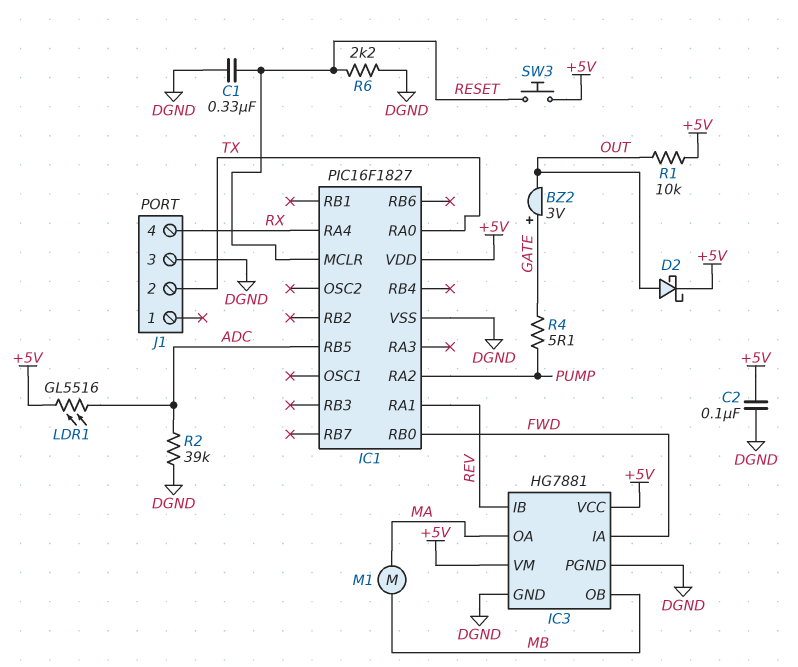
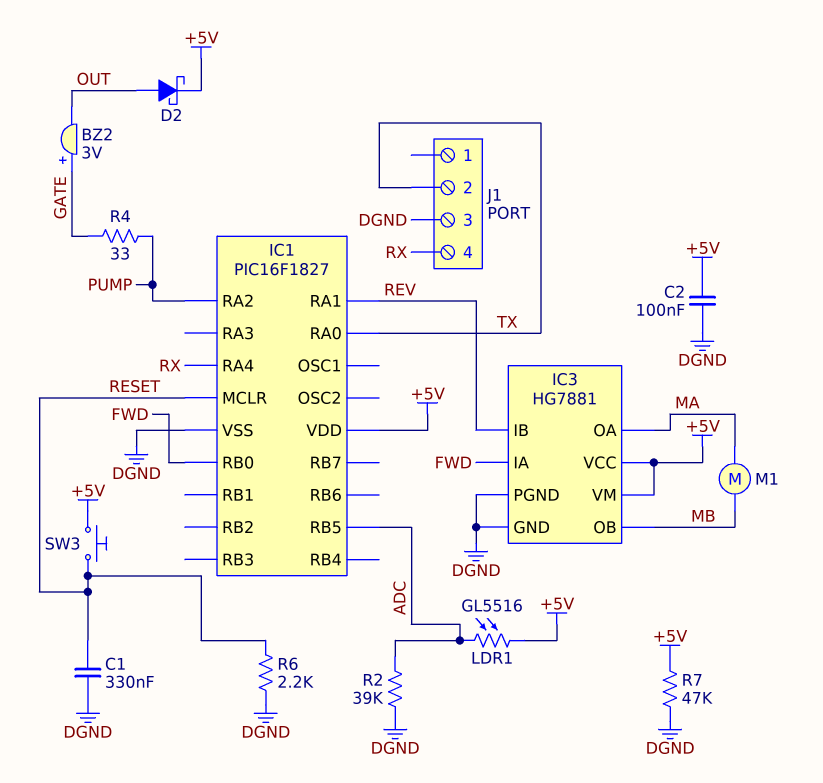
R1: 10k (+5V, OUT) -> none
R4: 5.1 (GATE, PUMP) -> 33 (GATE, PUMP)
R7: none -> 47k (+5V, DGND)

